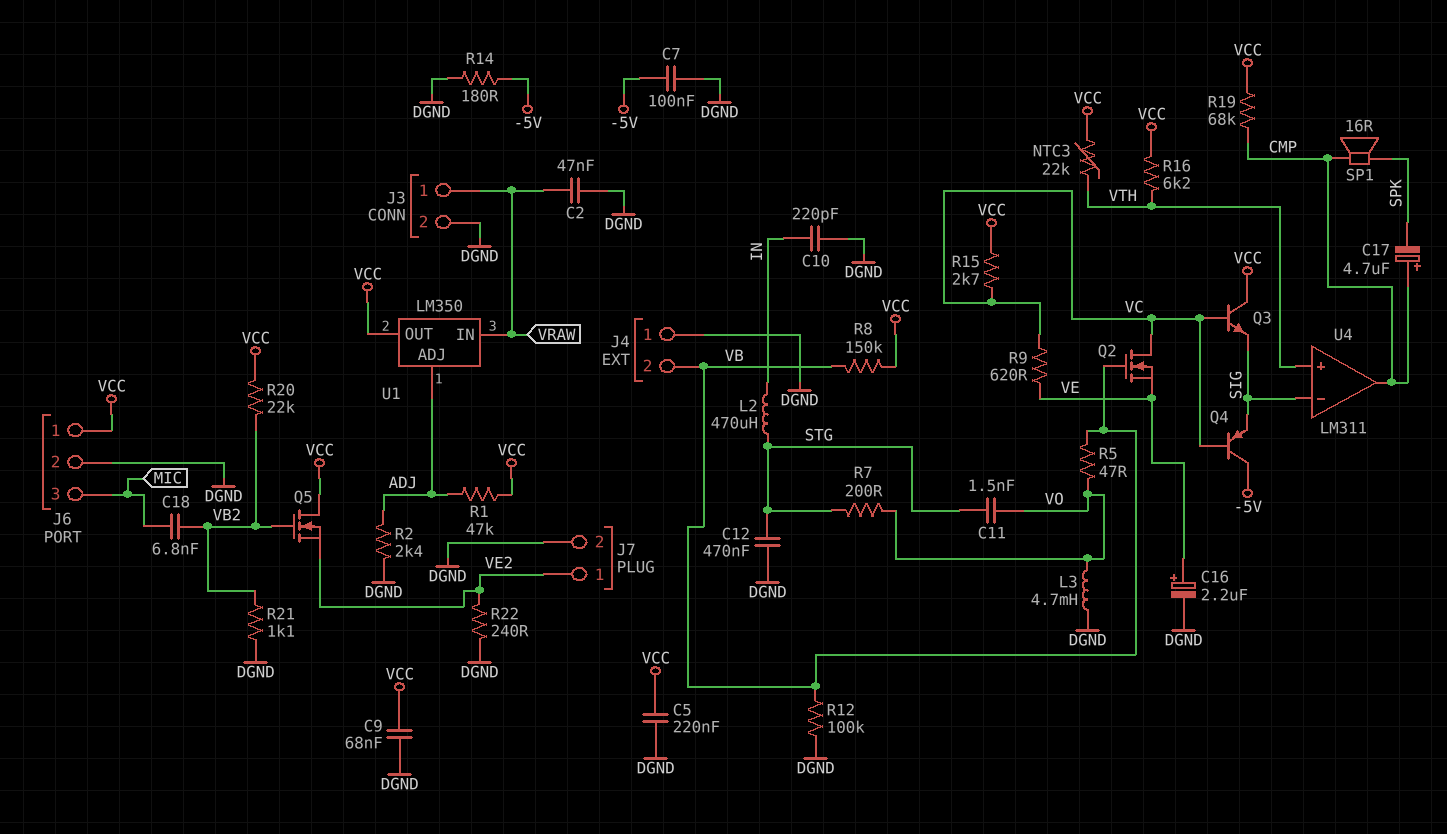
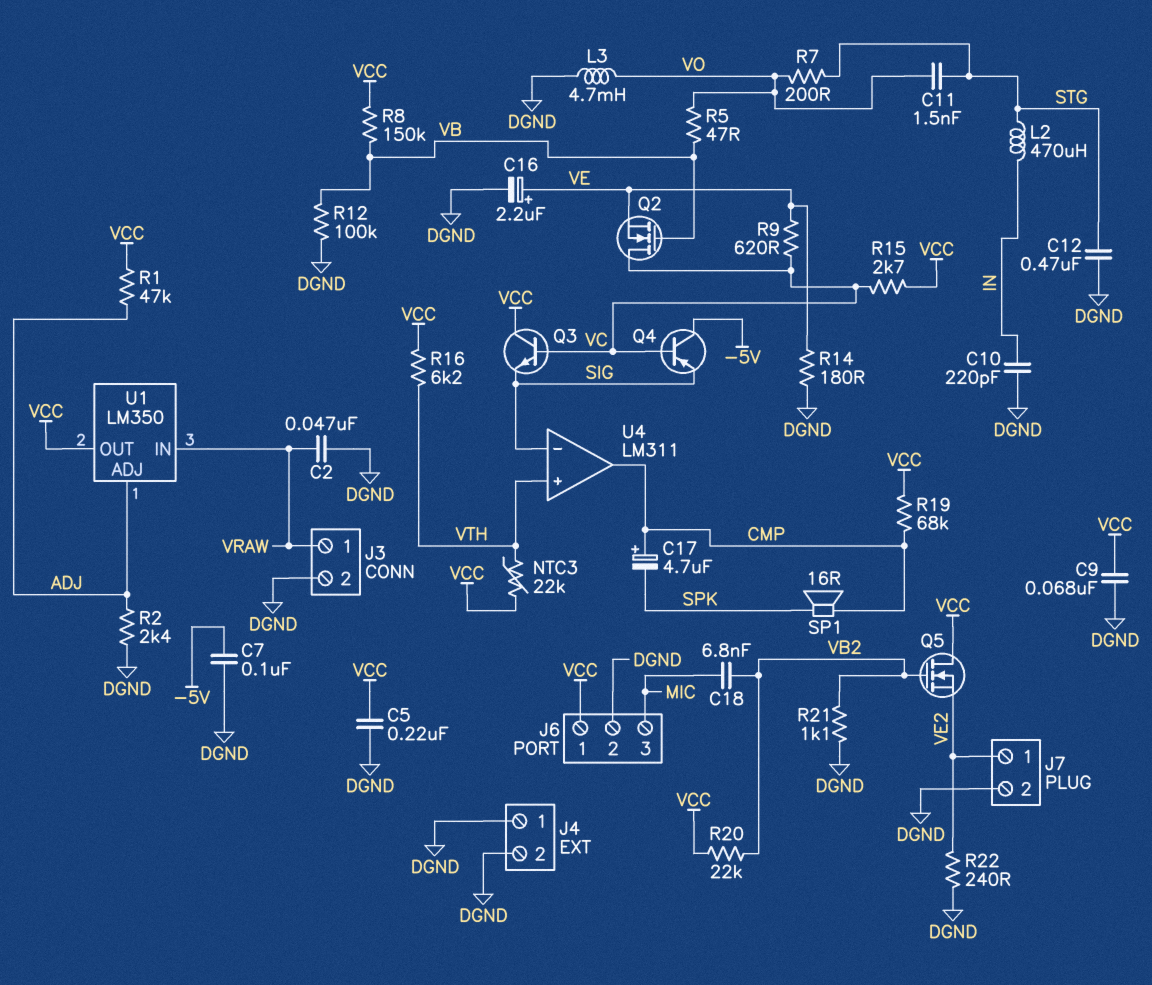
J4 pin 2: VB -> DGND
R14: 180 (-5V, DGND) -> 180 (DGND, VE)

